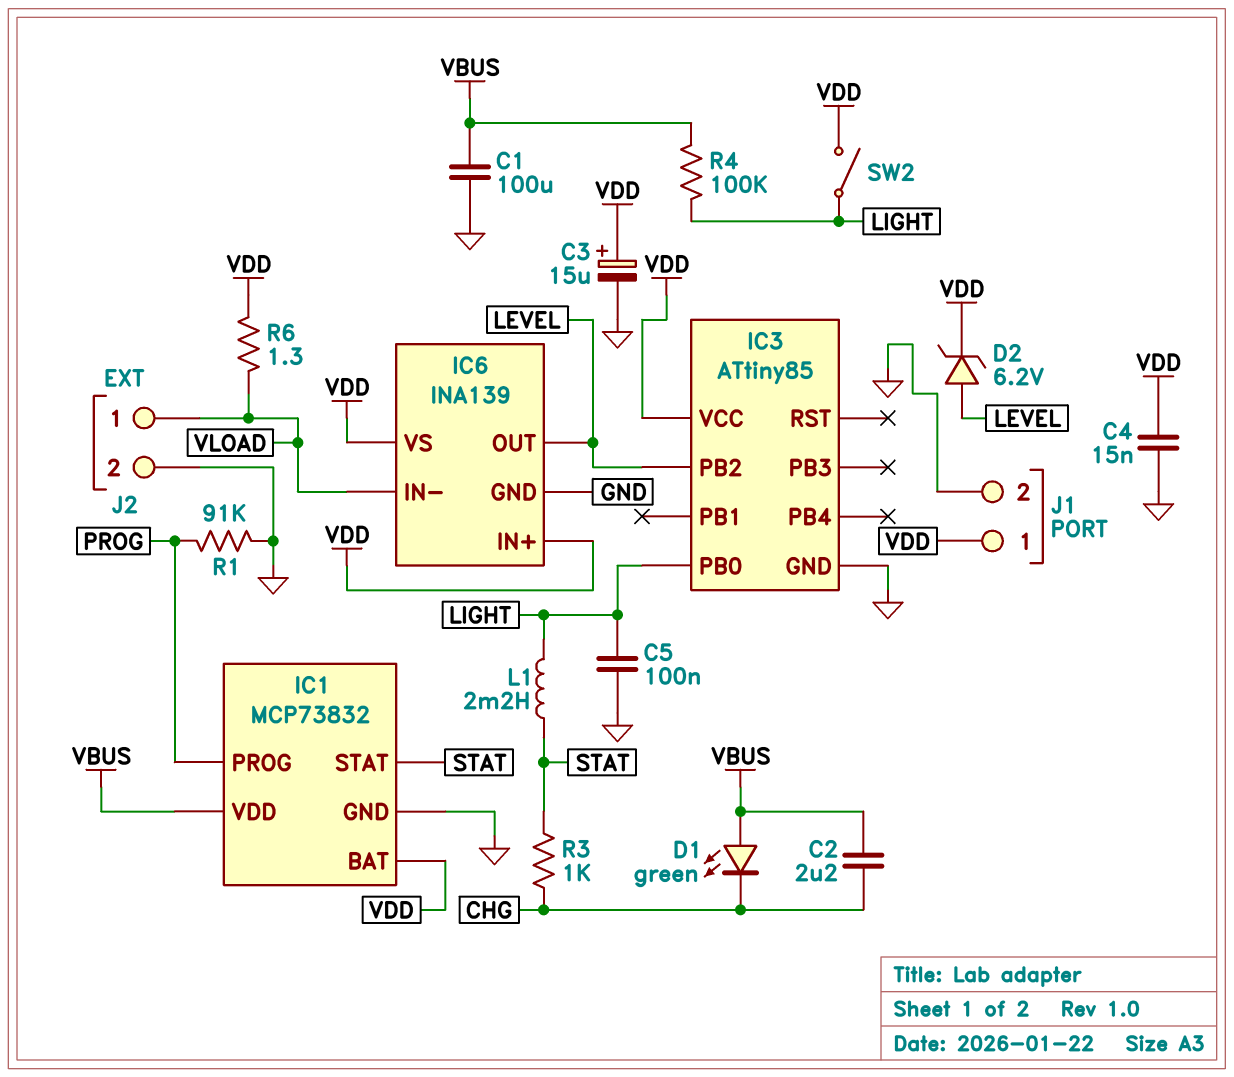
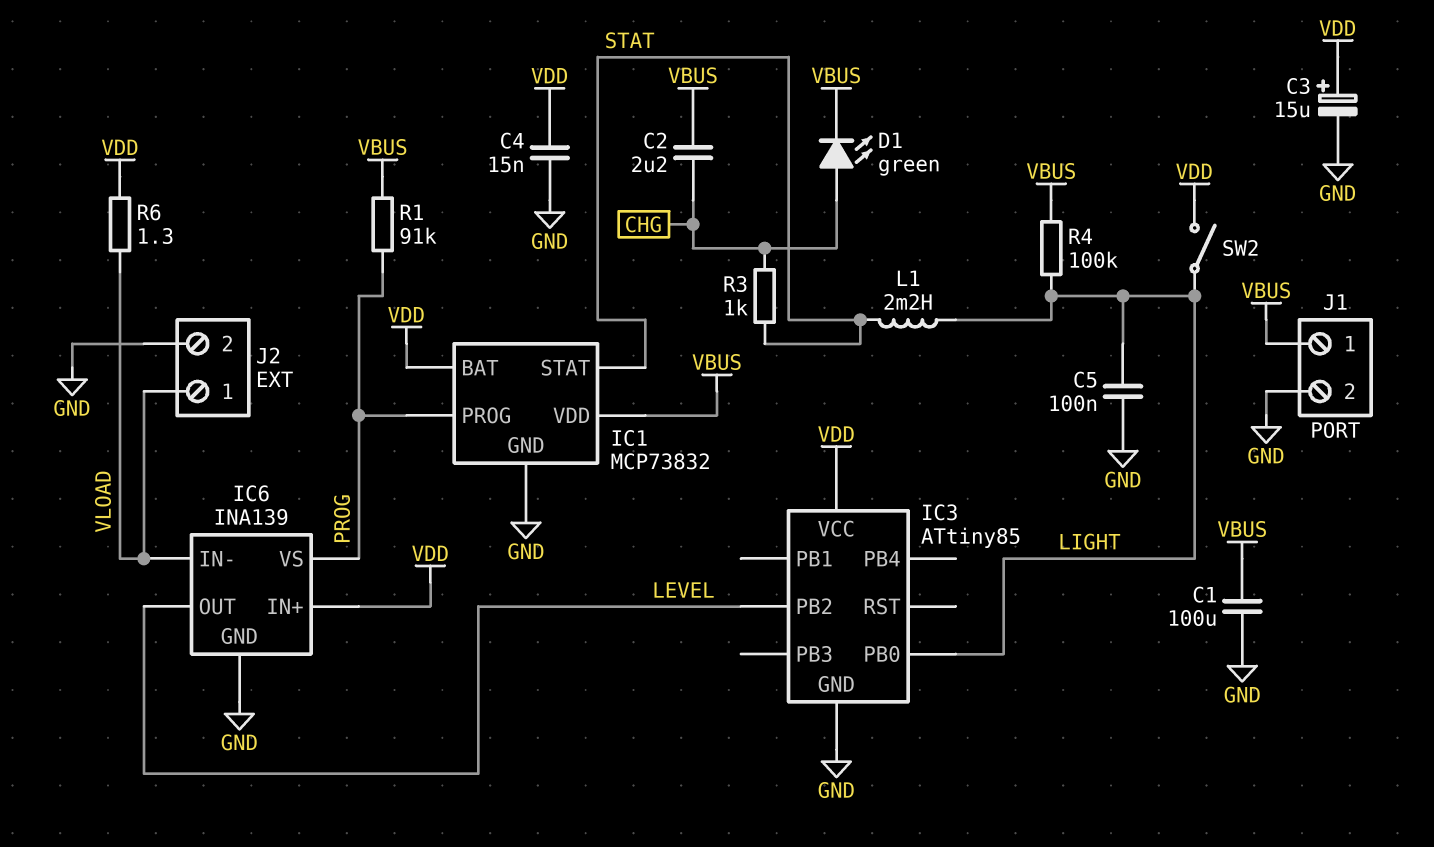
D1: LED green (A VBUS, K CHG) -> LED green (A CHG, K VBUS)
D2: zener 6.2V (A LEVEL, K VDD) -> none
IC6 pin VS: VDD -> PROG
J1 pin 1: VDD -> VBUS
R1: 91k (GND, PROG) -> 91k (PROG, VBUS)

